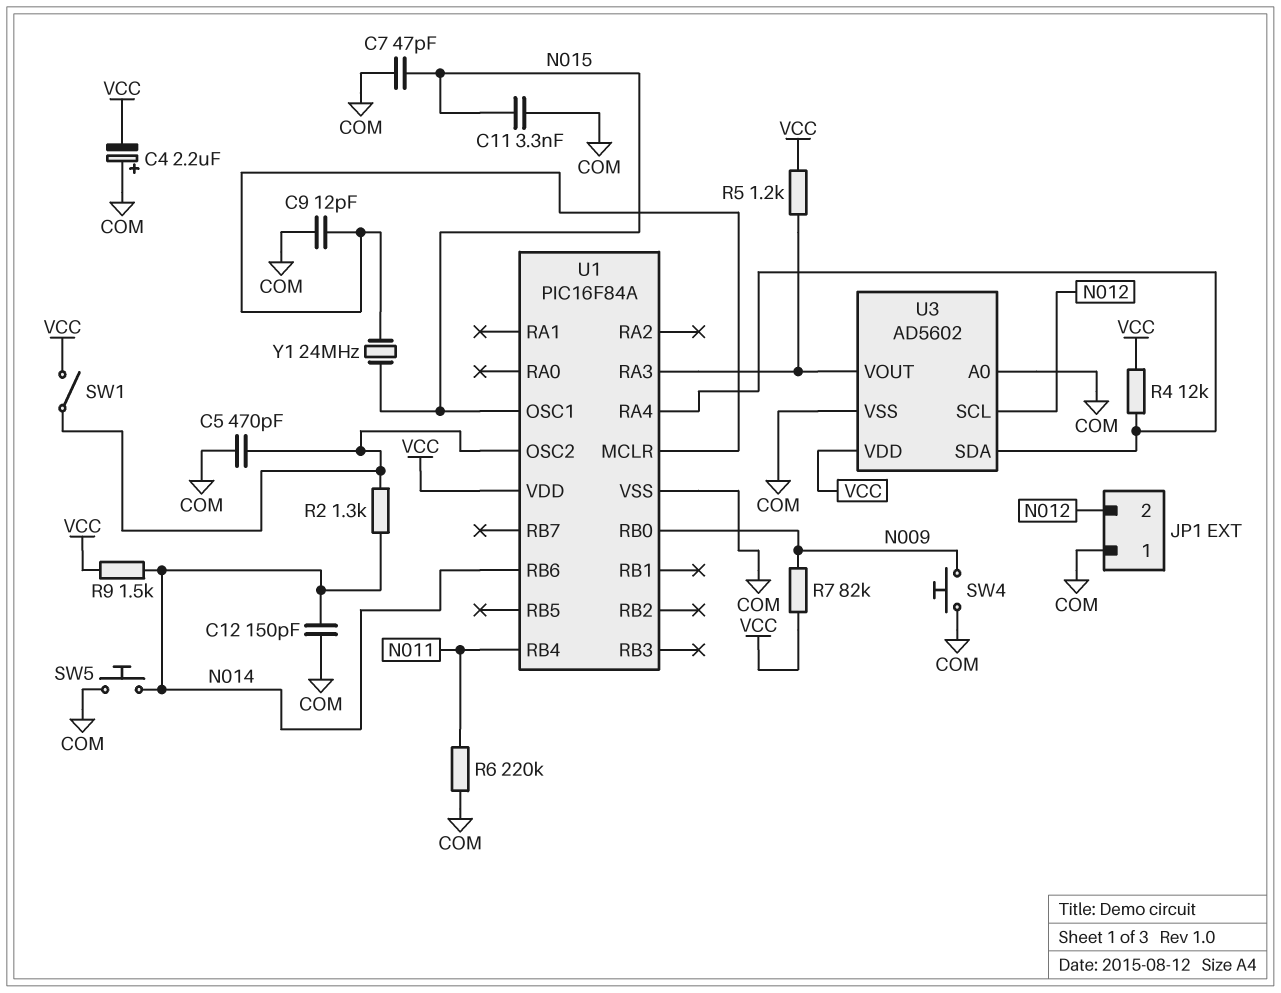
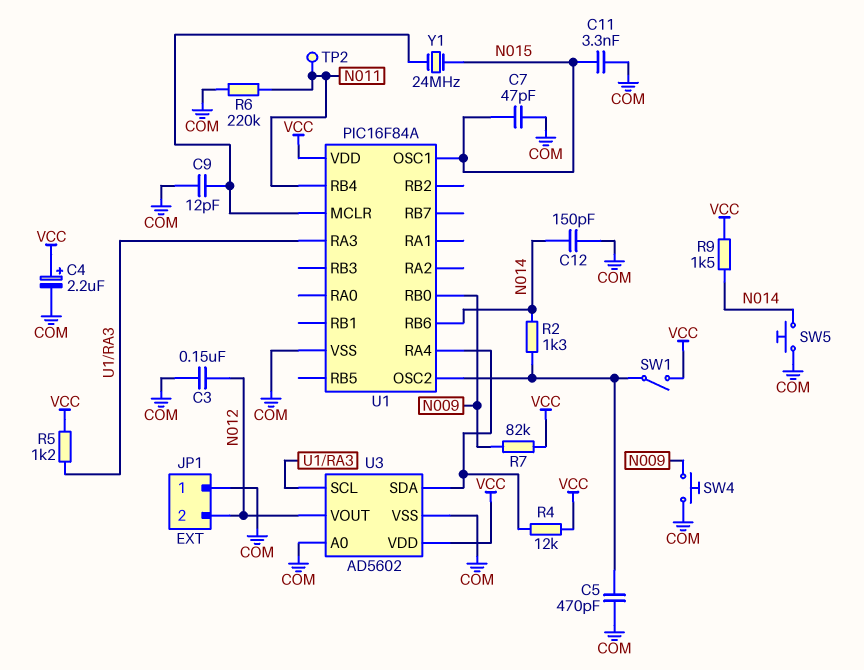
C3: none -> 150nF (COM, N012)
C4: 2.2uF (plus COM, minus VCC) -> 2.2uF (plus VCC, minus COM)
TP2: none -> test point (N011)
U3 pin SCL: N012 -> U1/RA3
U3 pin VOUT: U1/RA3 -> N012

